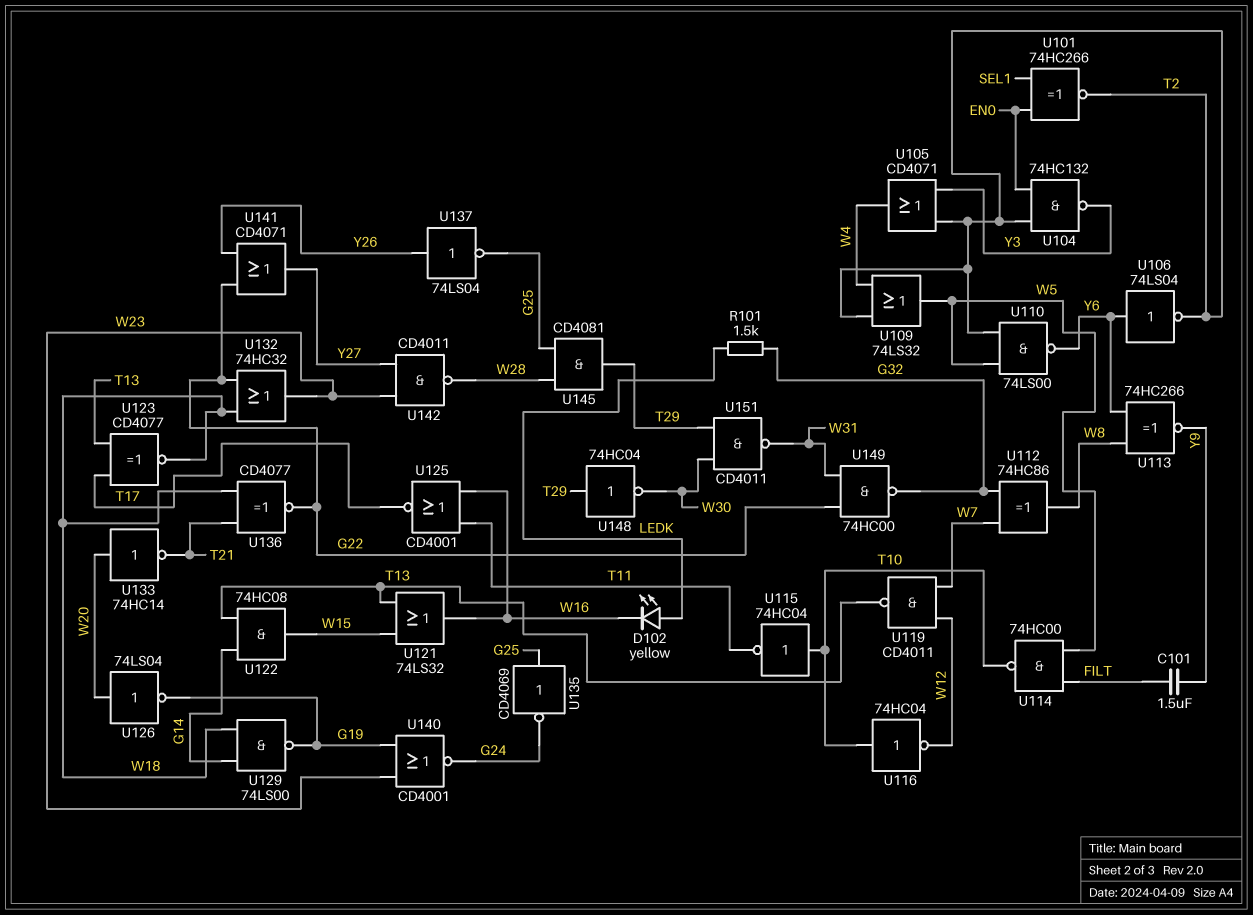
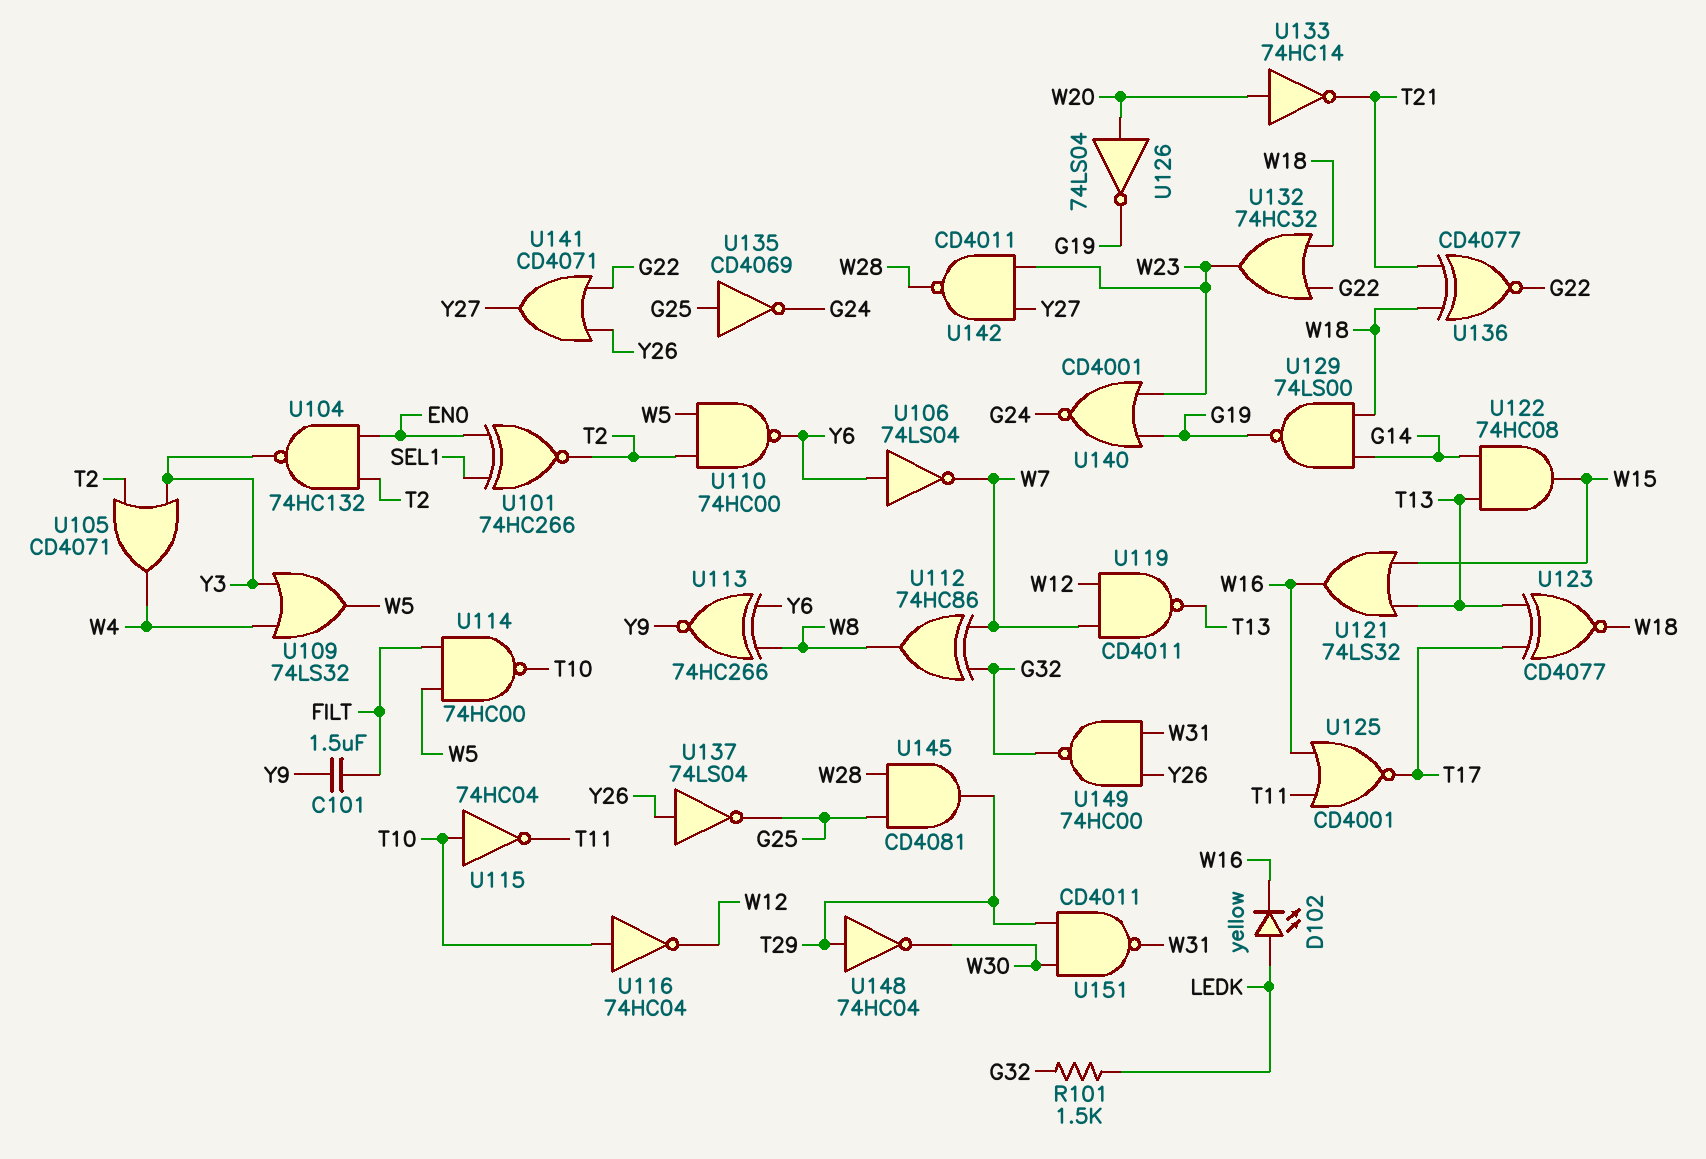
U106: NOT 74LS04 (in Y6, out T2) -> NOT 74LS04 (in Y6, out W7)
U109: OR 74LS32 (in T2, in W4, out W5) -> OR 74LS32 (in W4, in Y3, out W5)
U110: NAND 74LS00 (in T2, in W5, out Y6) -> NAND 74HC00 (in T2, in W5, out Y6)
U149: NAND 74HC00 (in G22, in W31, out G32) -> NAND 74HC00 (in W31, in Y26, out G32)

